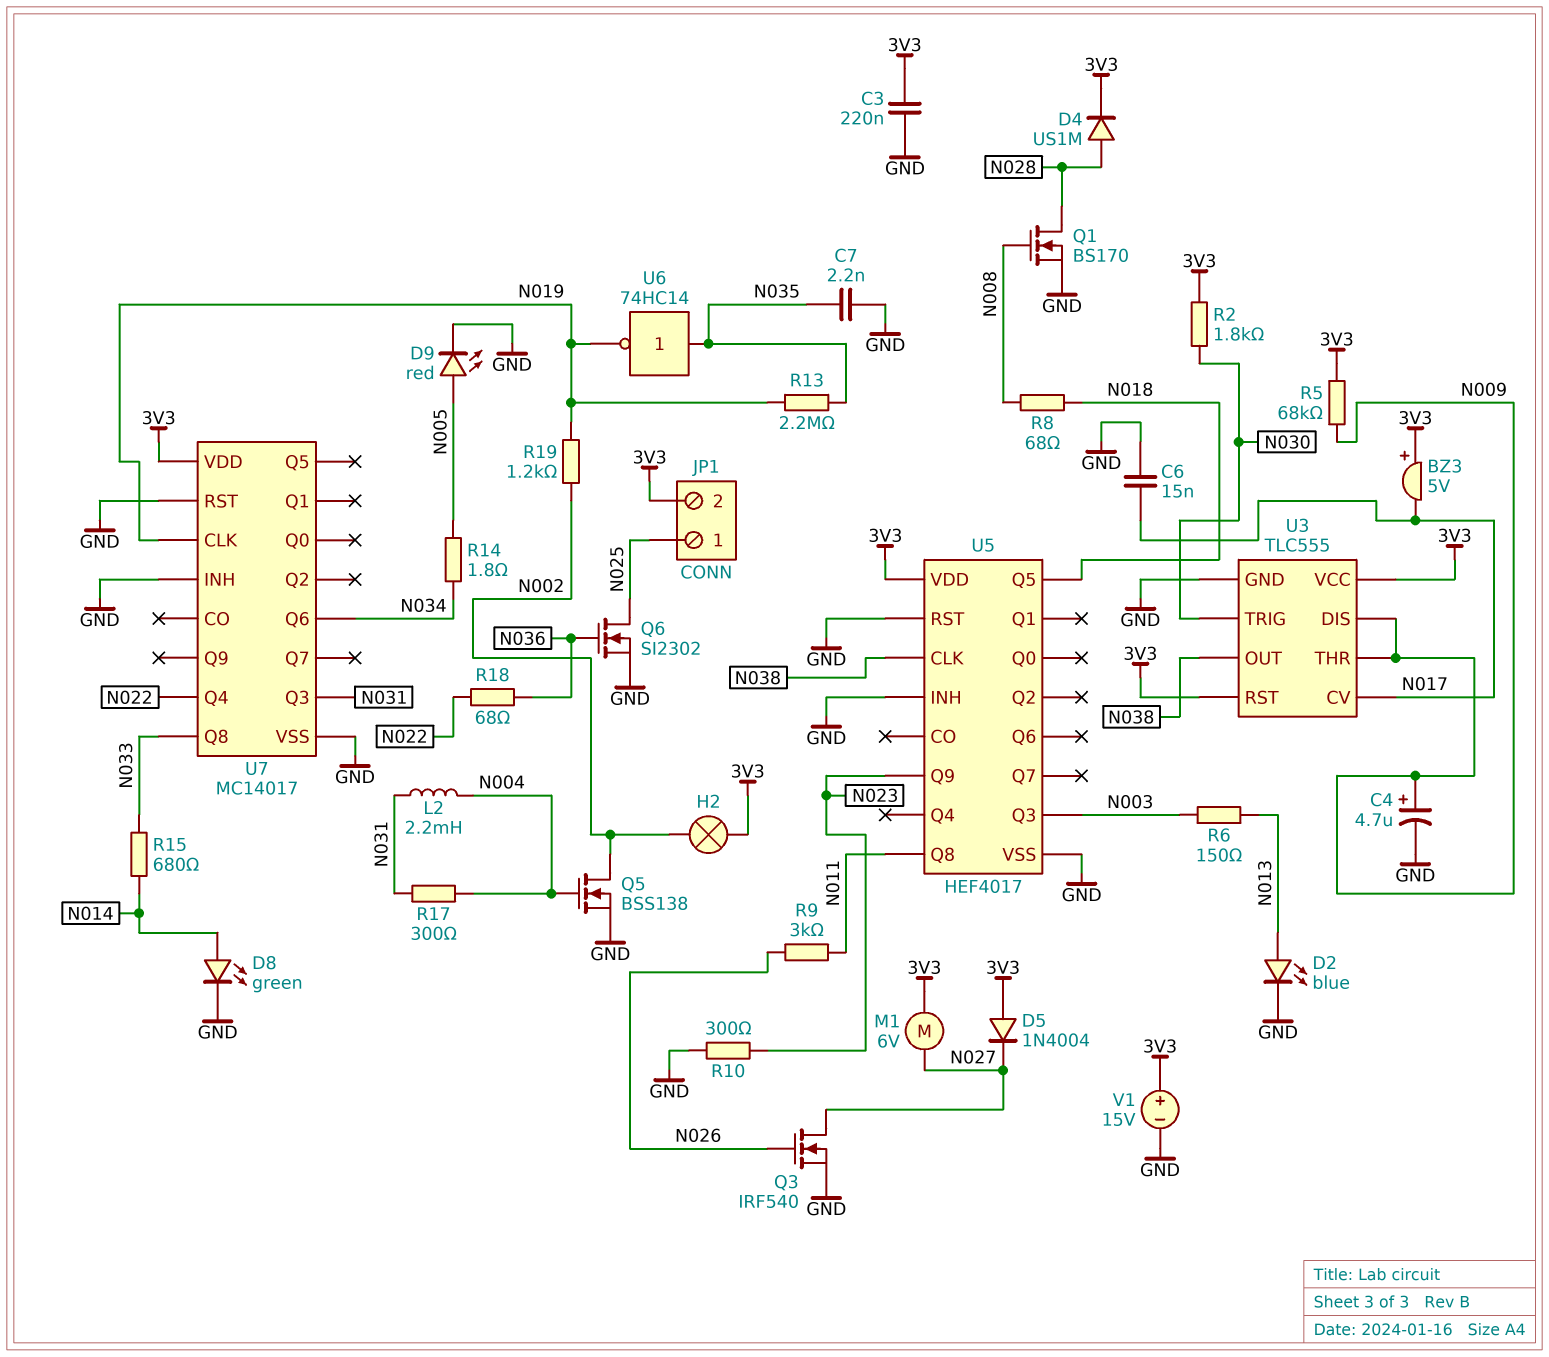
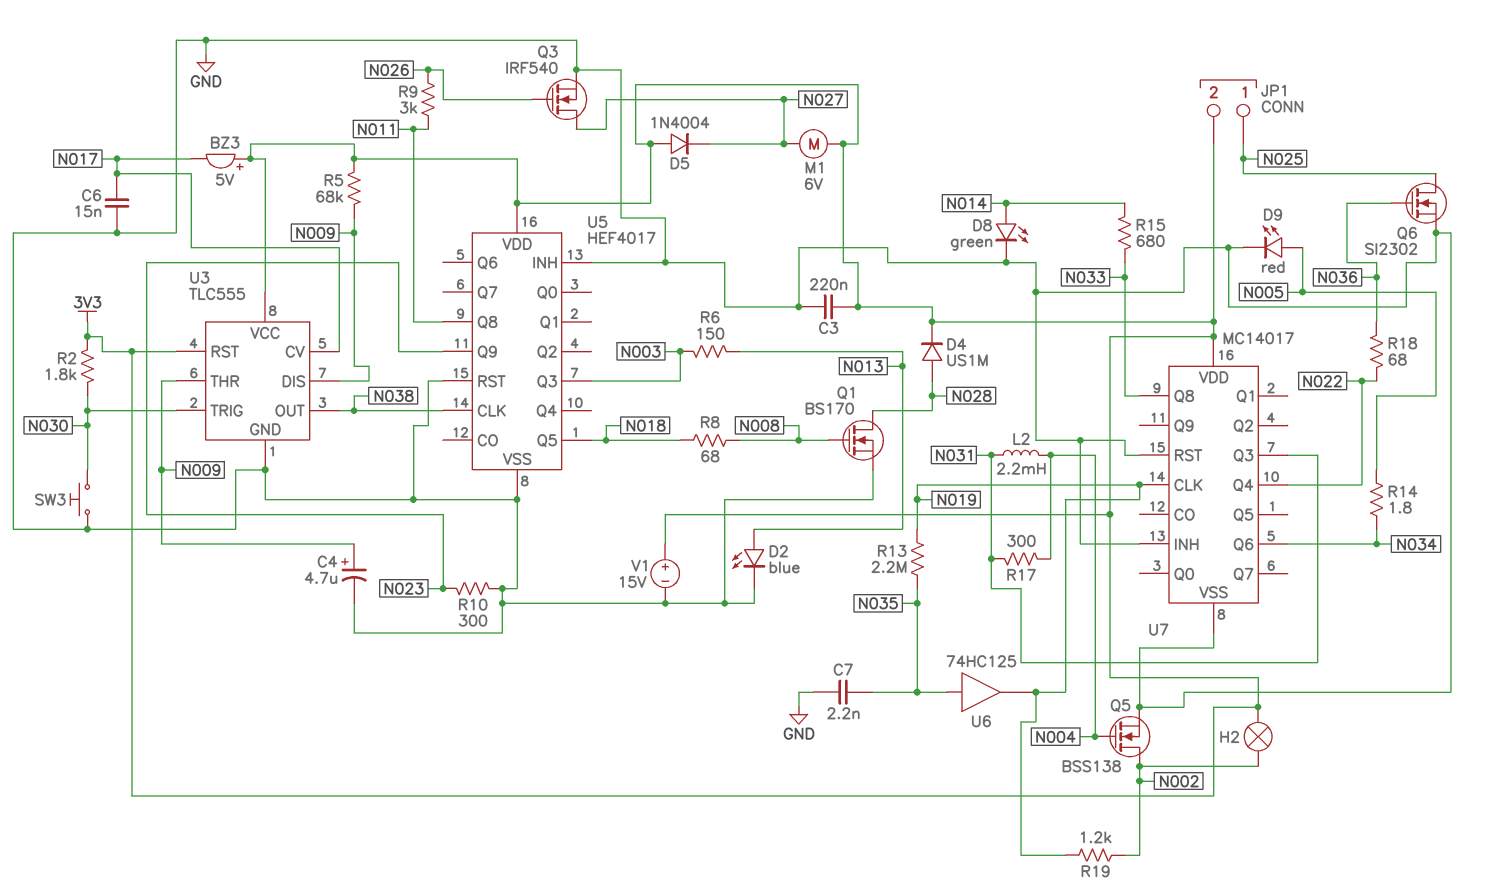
SW3: none -> button (GND, N030)
U6: NOT 74HC14 (in N035, out N019) -> buffer 74HC125 (in N035, out N019)

